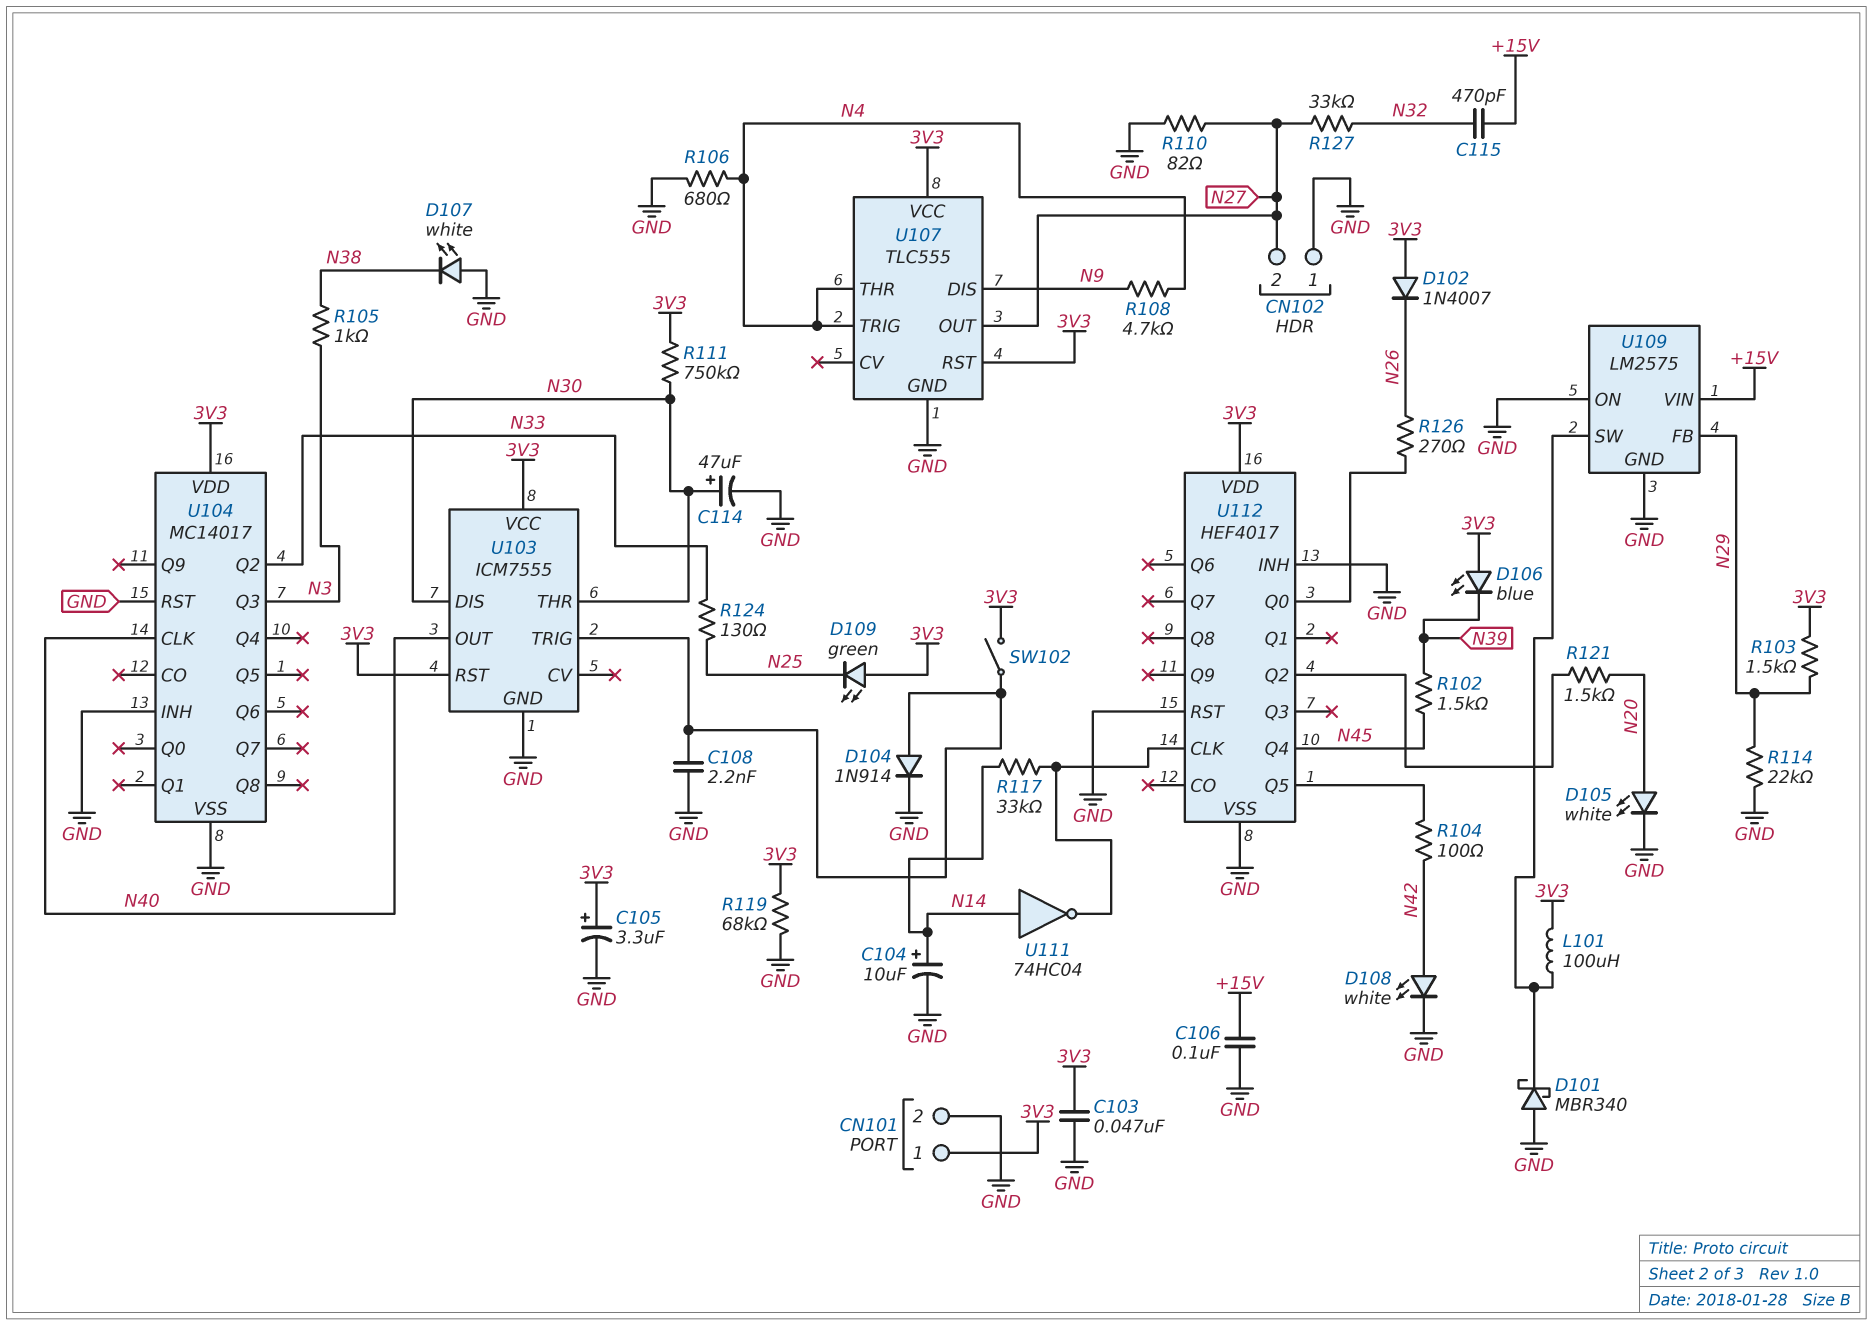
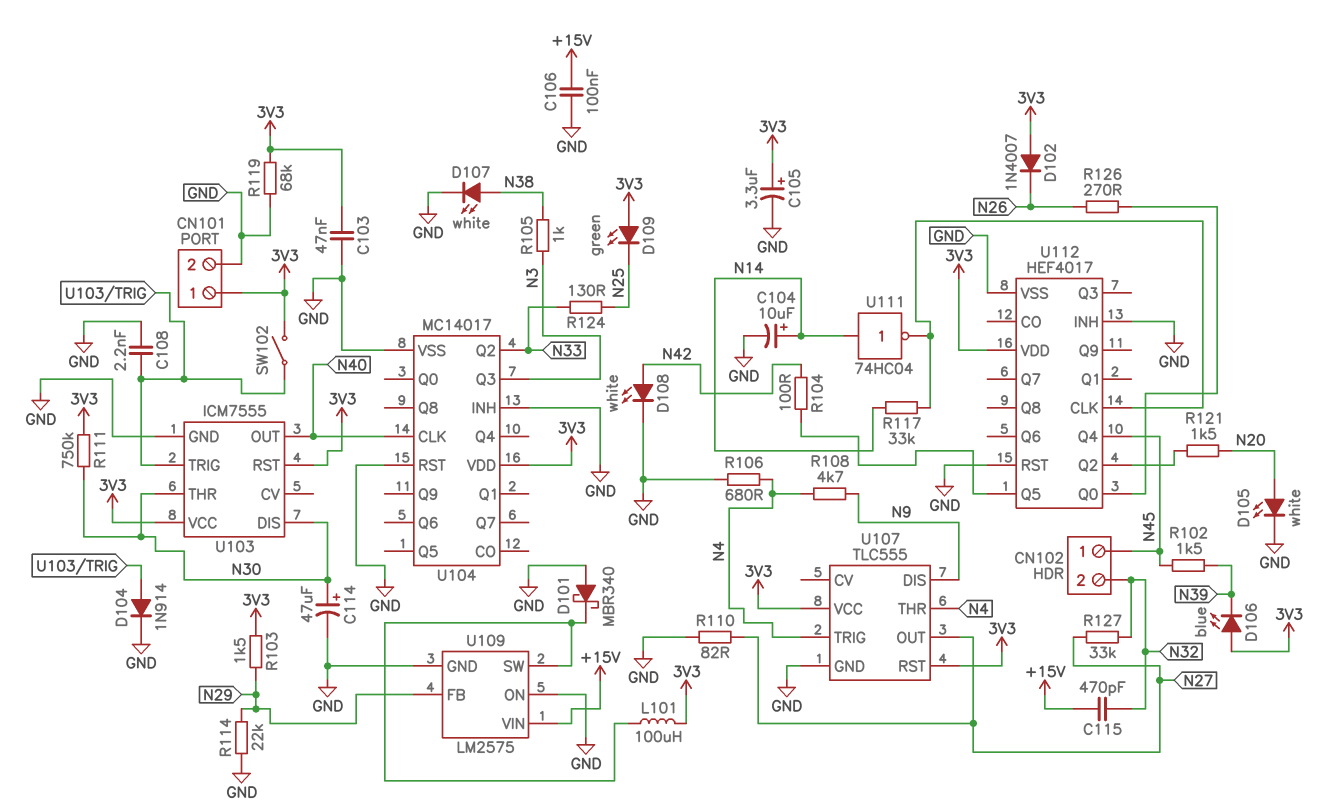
CN102 pin 1: GND -> N45
CN102 pin 2: N27 -> N32
D107: LED white (A GND, K N38) -> LED white (A N38, K GND)

